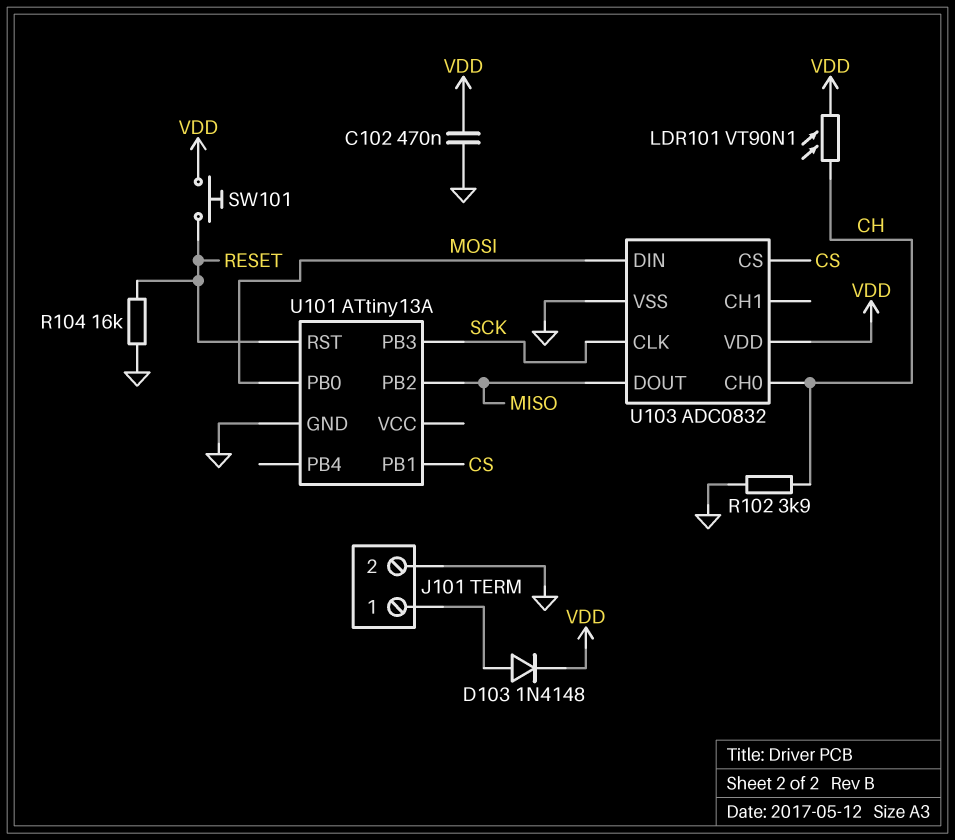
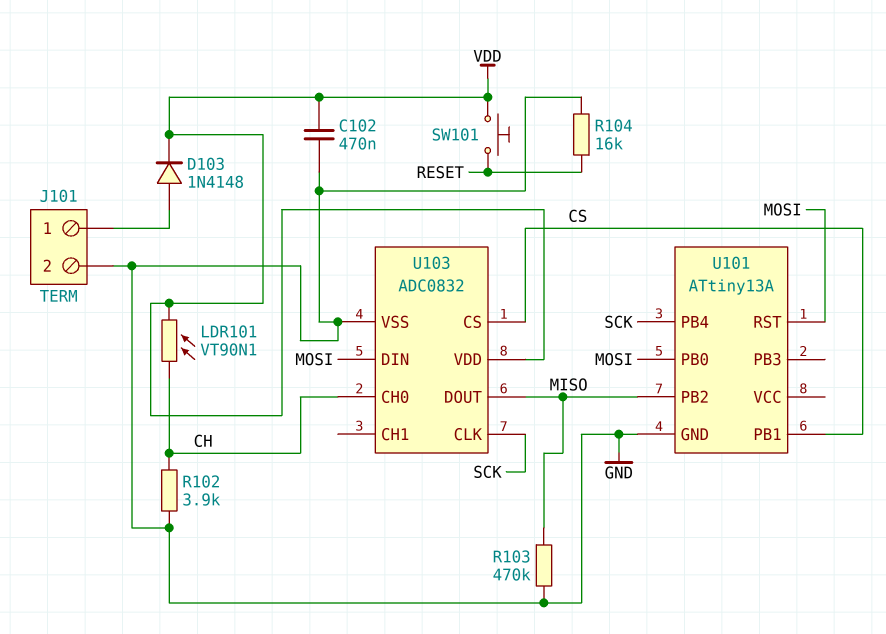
R103: none -> 470k (GND, MISO)
U101 pin PB3: SCK -> none
U101 pin PB4: none -> SCK
U101 pin RST: RESET -> MOSI

